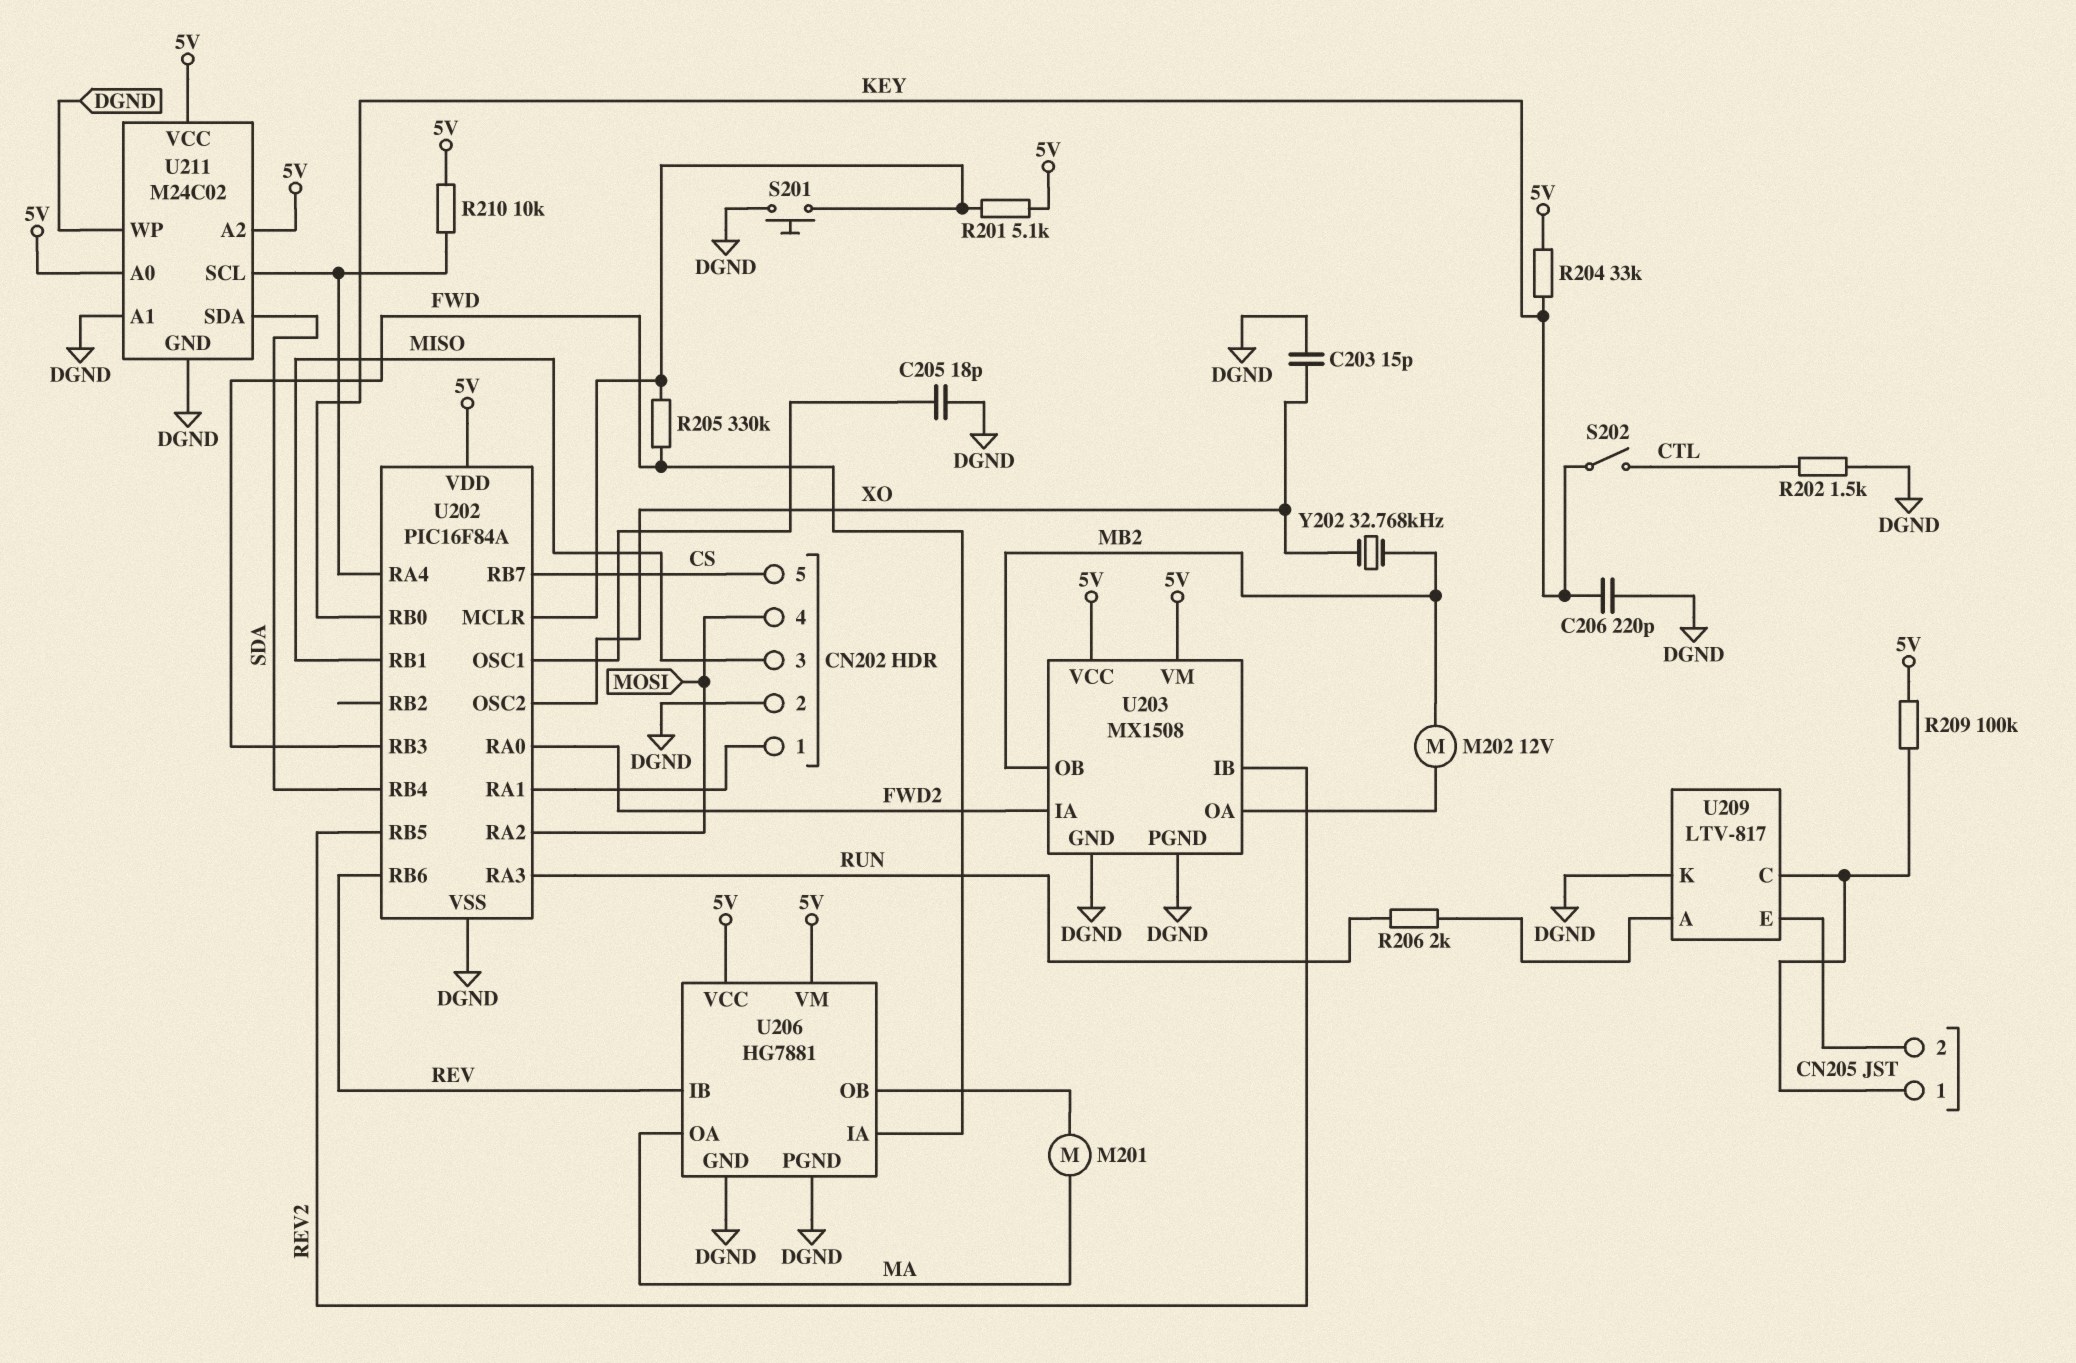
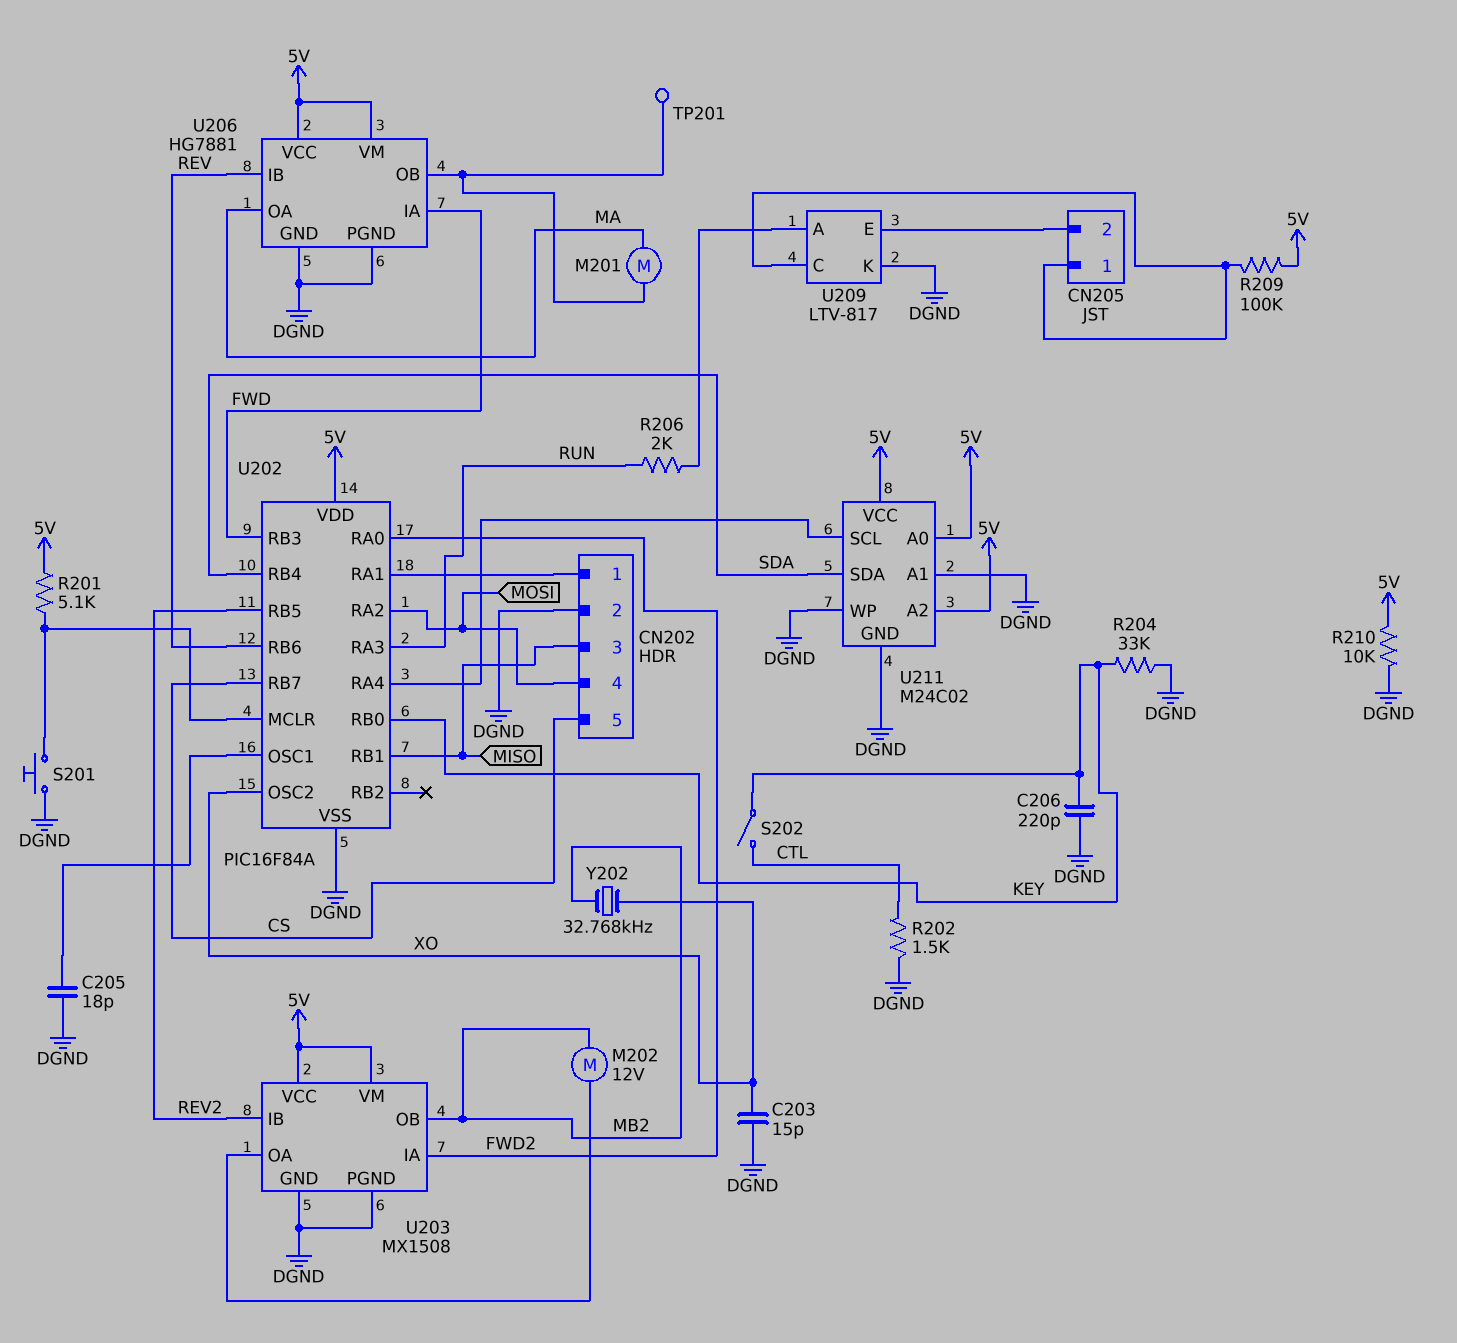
R204: 33k (5V, KEY) -> 33k (DGND, KEY)
R205: 330k (FWD, U202/MCLR) -> none
R210: 10k (5V, U202/RA4) -> 10k (5V, DGND)
TP201: none -> test point (U206/OB)

